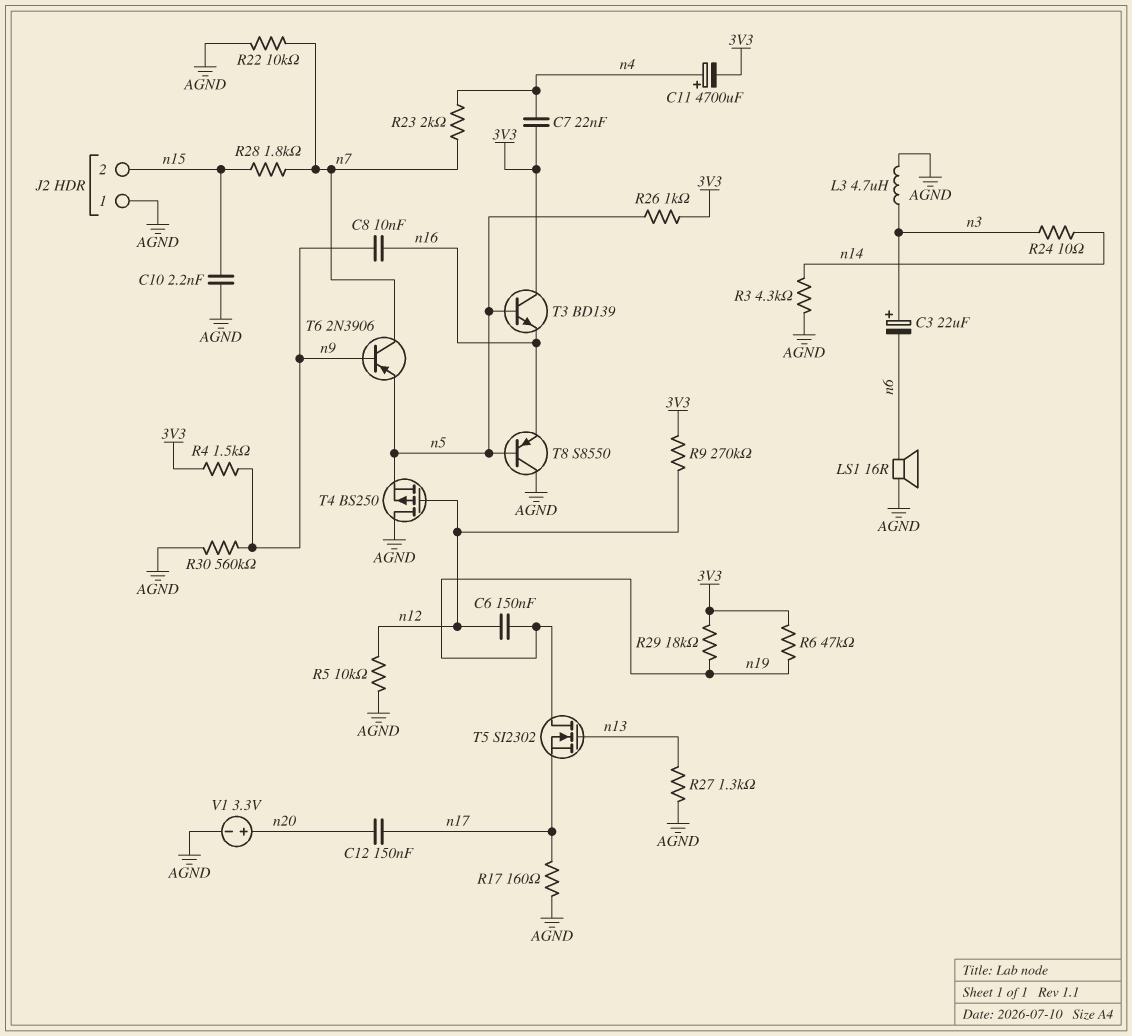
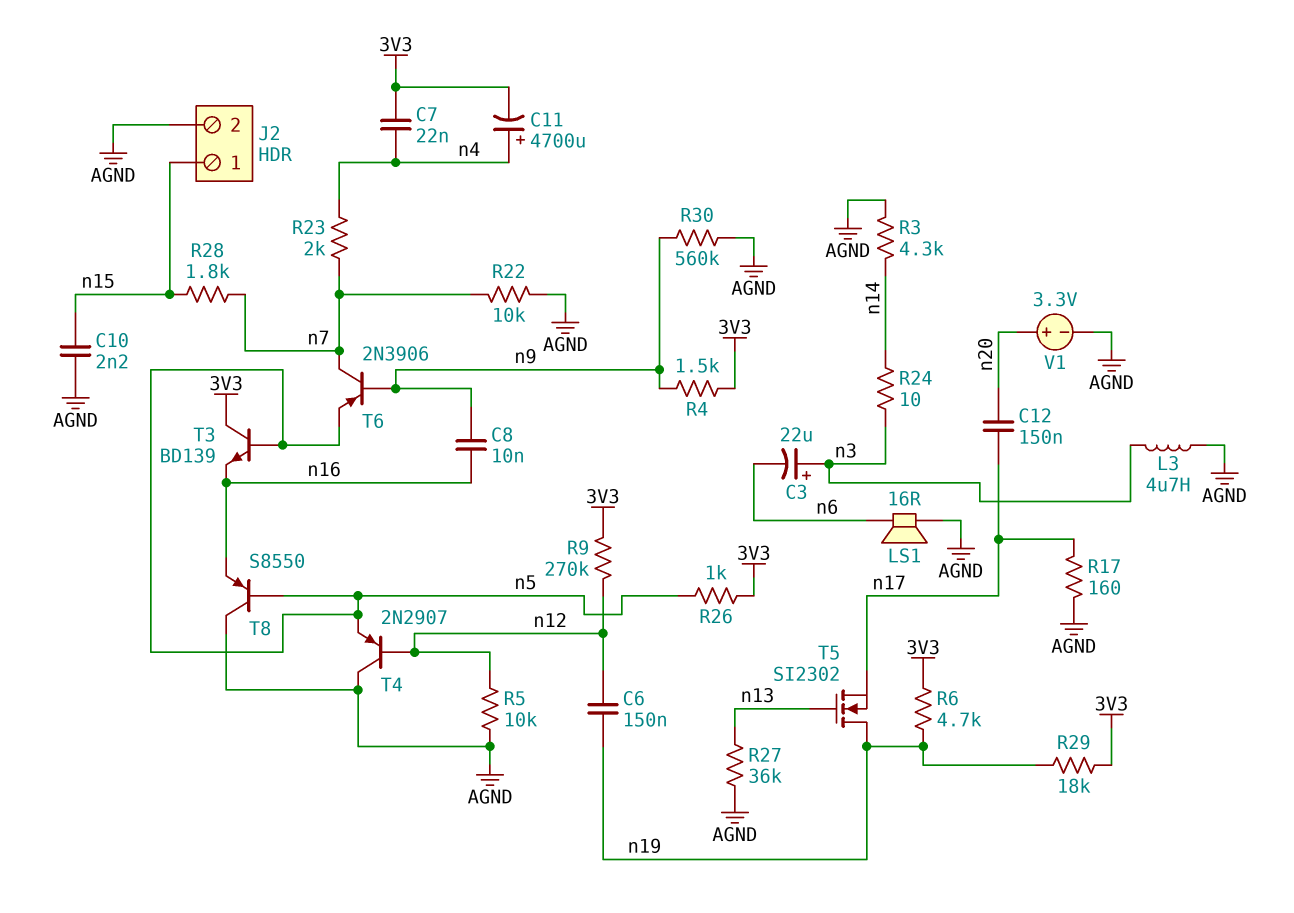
J2 pin 1: AGND -> n15
J2 pin 2: n15 -> AGND
R6: 47k (3V3, n19) -> 4.7k (3V3, n19)
R27: 1.3k (AGND, n13) -> 36k (AGND, n13)
T4: PMOS BS250 (G n12, D AGND, S n5) -> PNP 2N2907 (B n12, C AGND, E n5)

